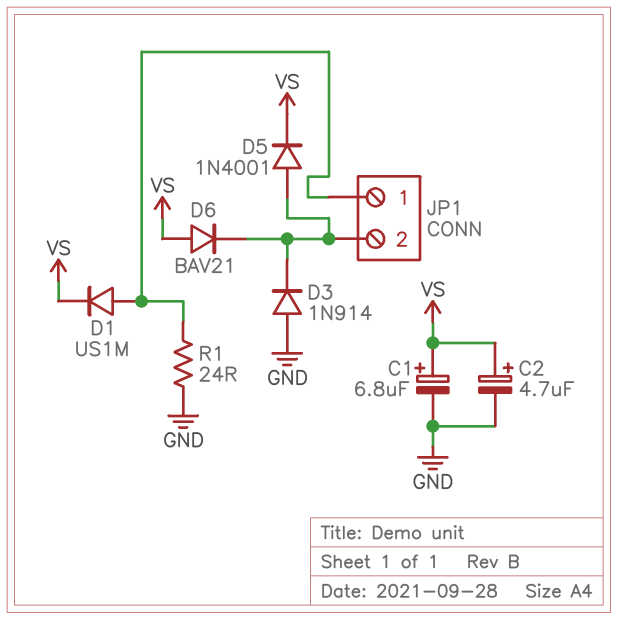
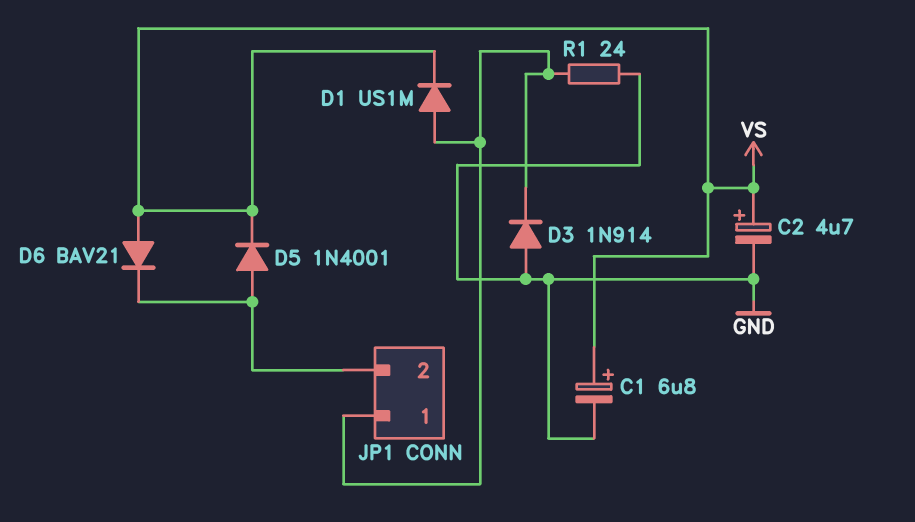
D3: diode 1N914 (A GND, K JP1/2) -> diode 1N914 (A GND, K JP1/1)

